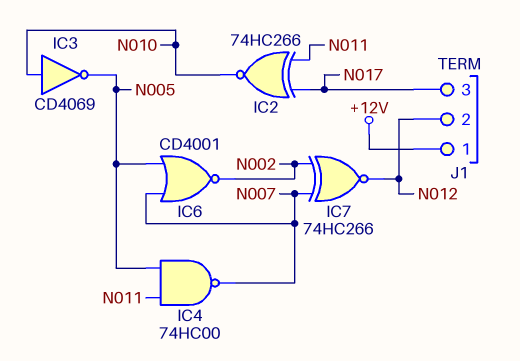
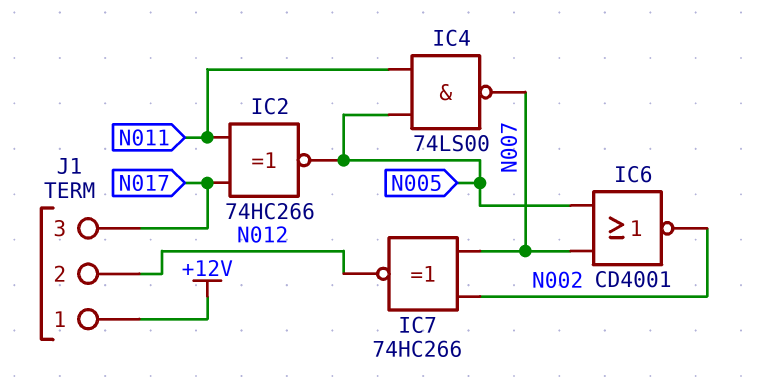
IC2: XNOR 74HC266 (in N011, in N017, out N010) -> XNOR 74HC266 (in N011, in N017, out N005)
IC3: NOT CD4069 (in N010, out N005) -> none
IC4: NAND 74HC00 (in N005, in N011, out N007) -> NAND 74LS00 (in N005, in N011, out N007)

